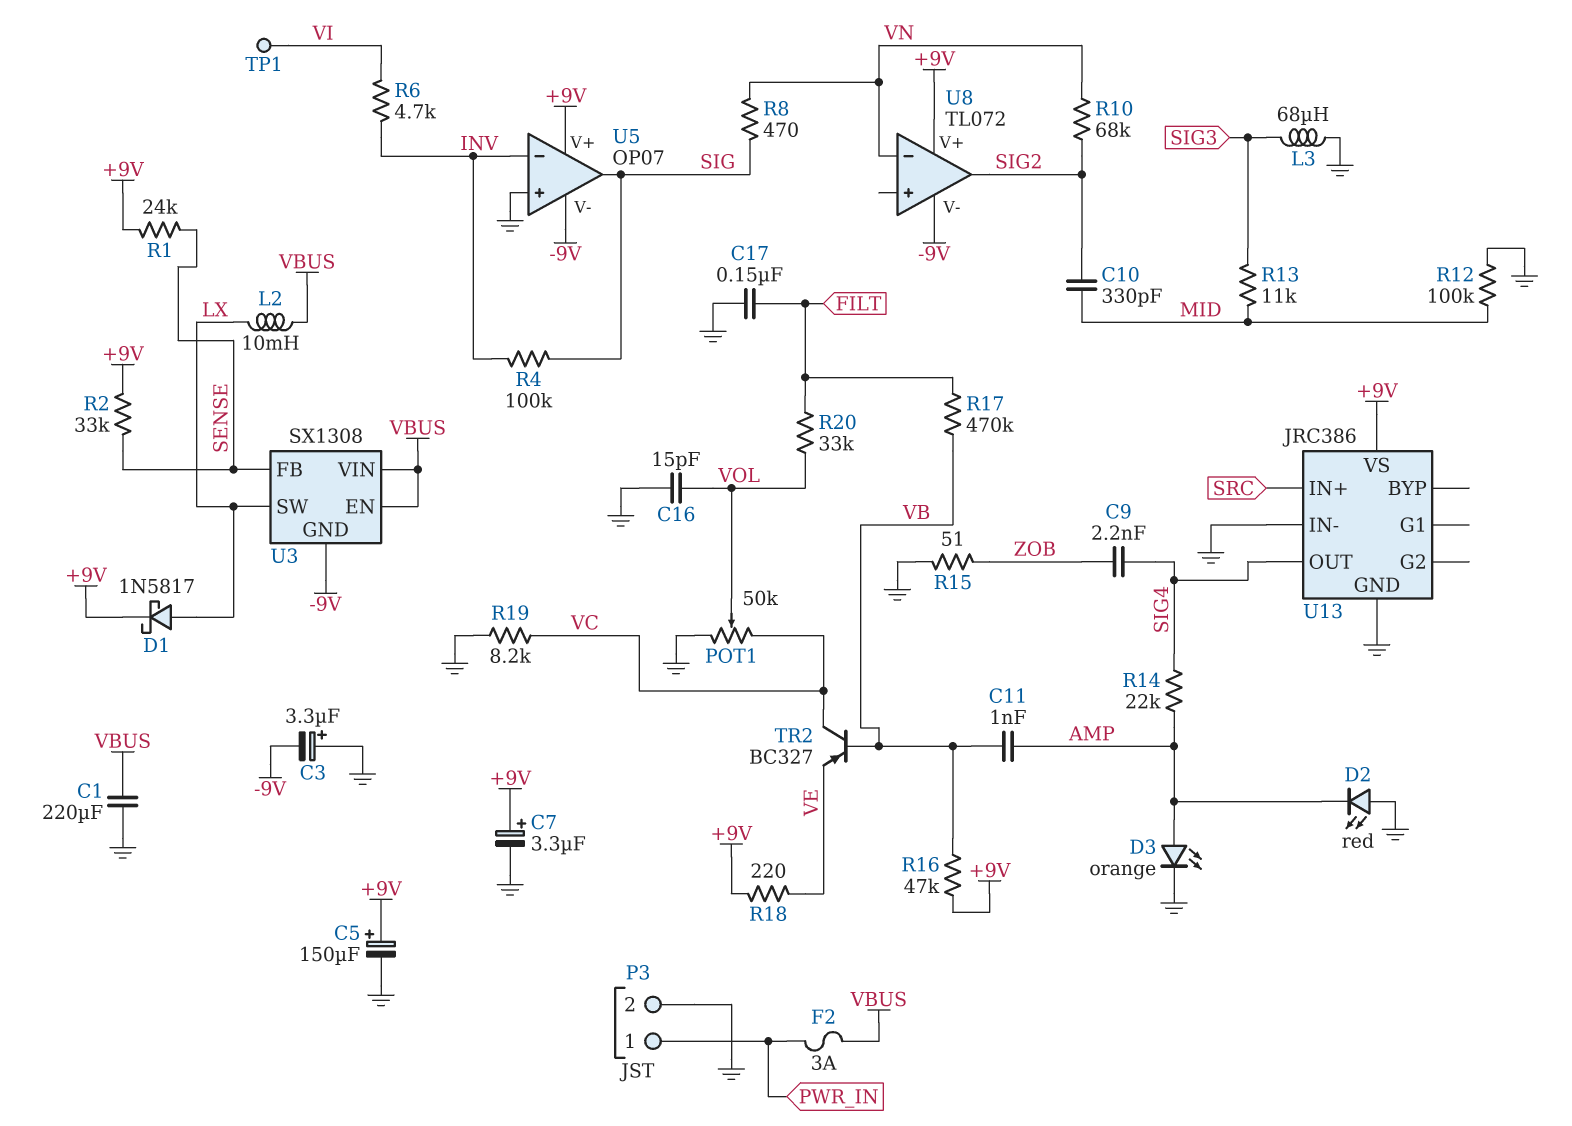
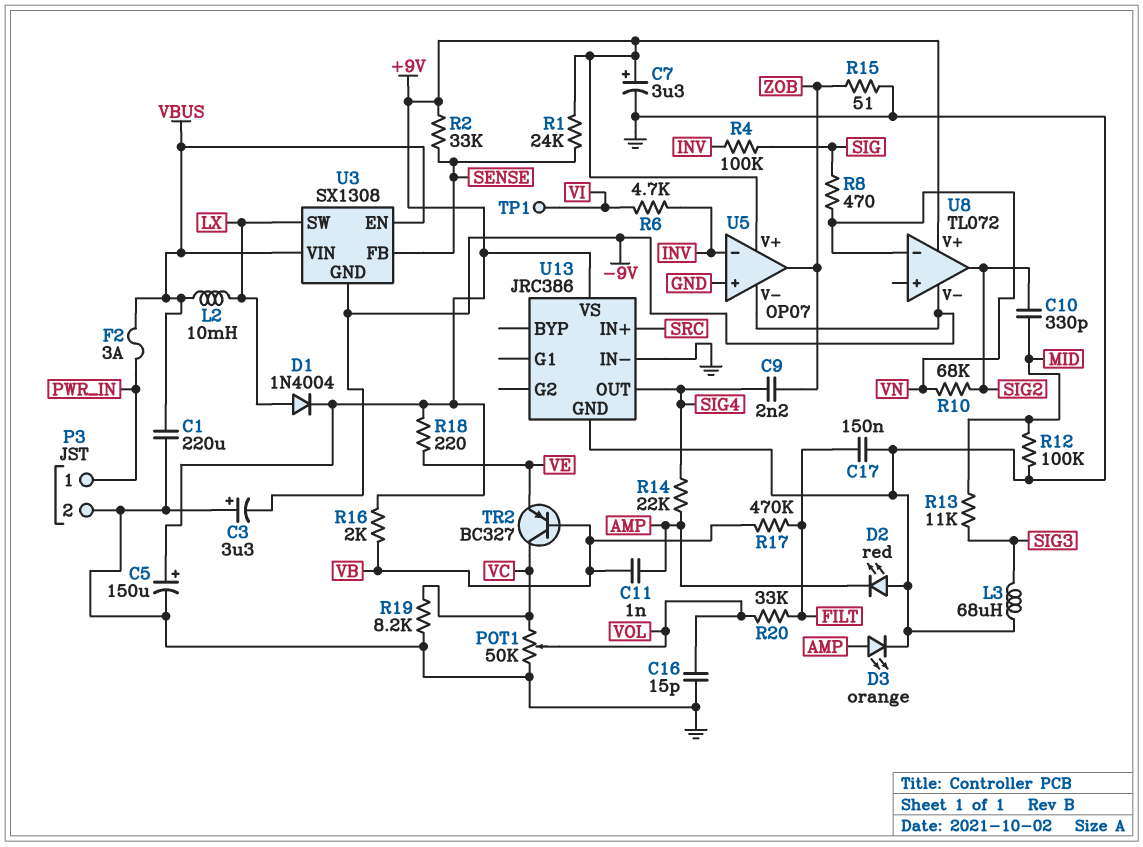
D1: schottky 1N5817 (A LX, K +9V) -> diode 1N4004 (A LX, K +9V)
R16: 47k (+9V, VB) -> 2k (+9V, VB)
U5 pin out: SIG -> ZOB

